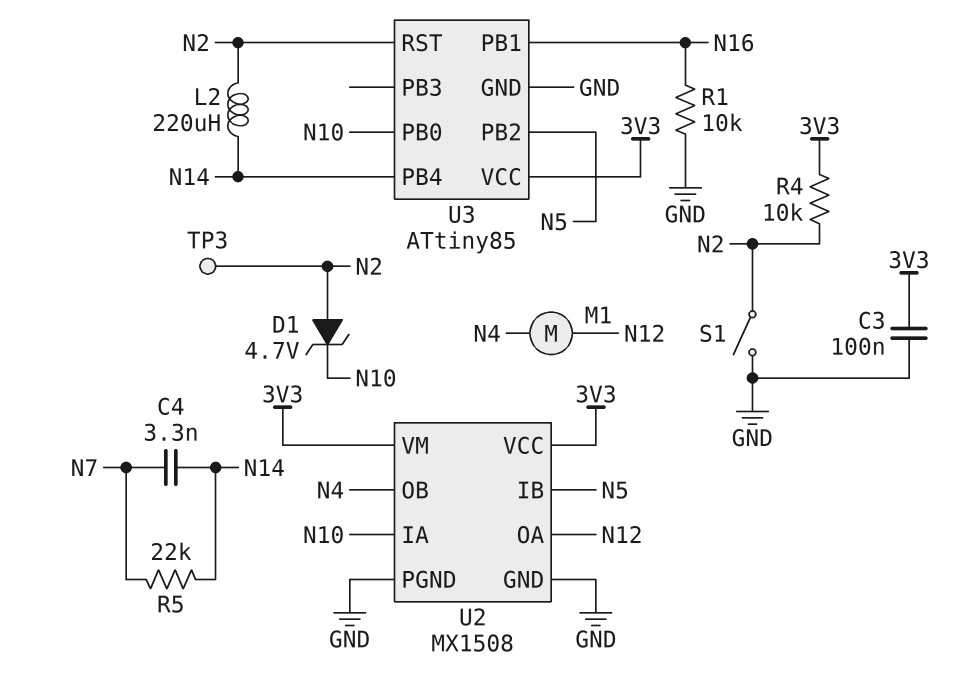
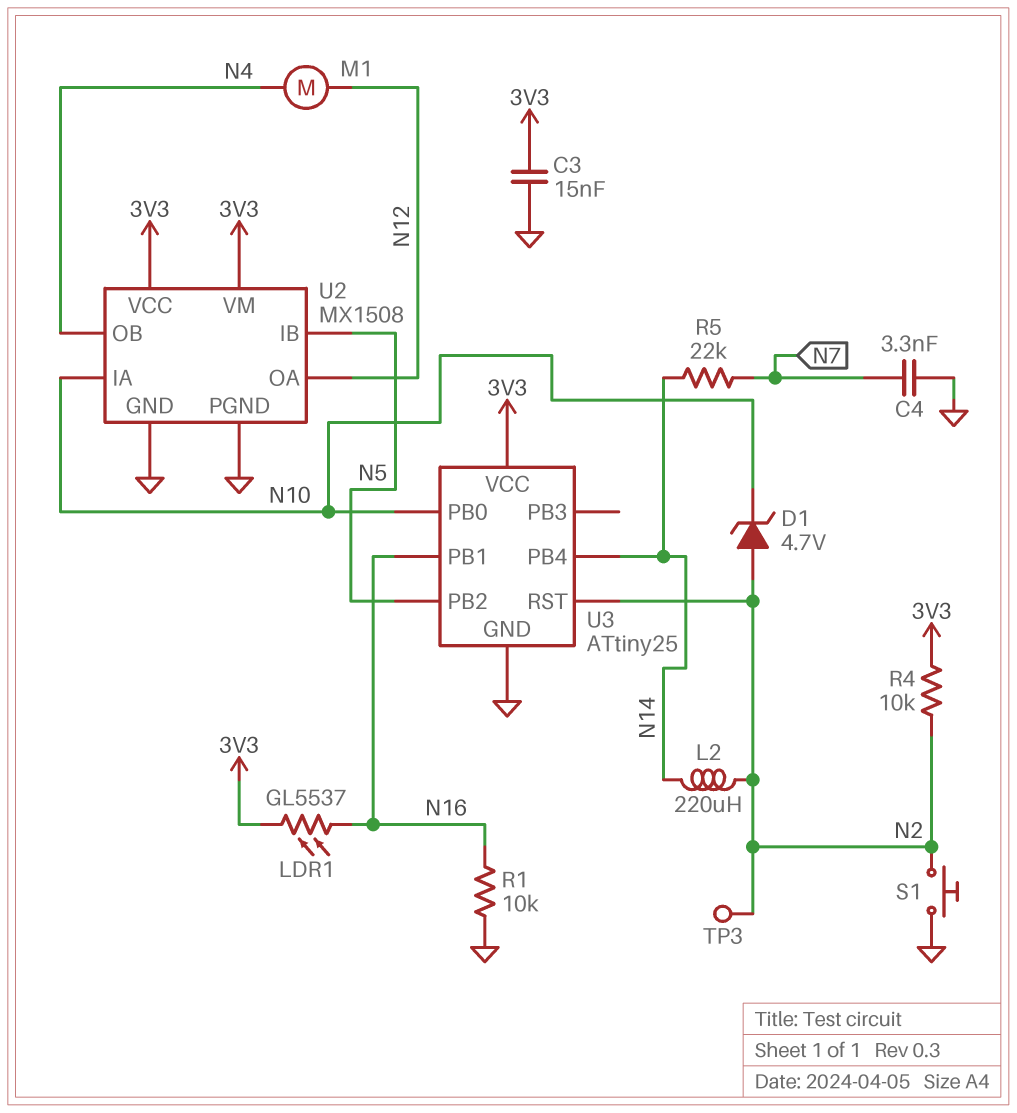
C3: 100nF (3V3, GND) -> 15nF (3V3, GND)
C4: 3.3nF (N7, N14) -> 3.3nF (GND, N7)
LDR1: none -> GL5537 (3V3, N16)
S1: switch (GND, N2) -> button (GND, N2)
U3: ATtiny85 -> ATtiny25

